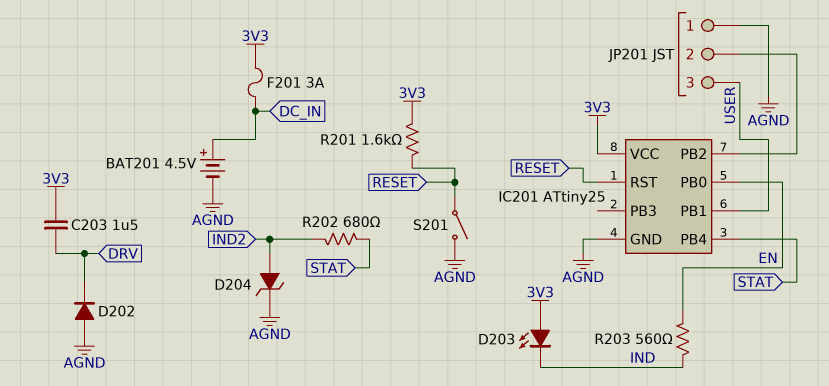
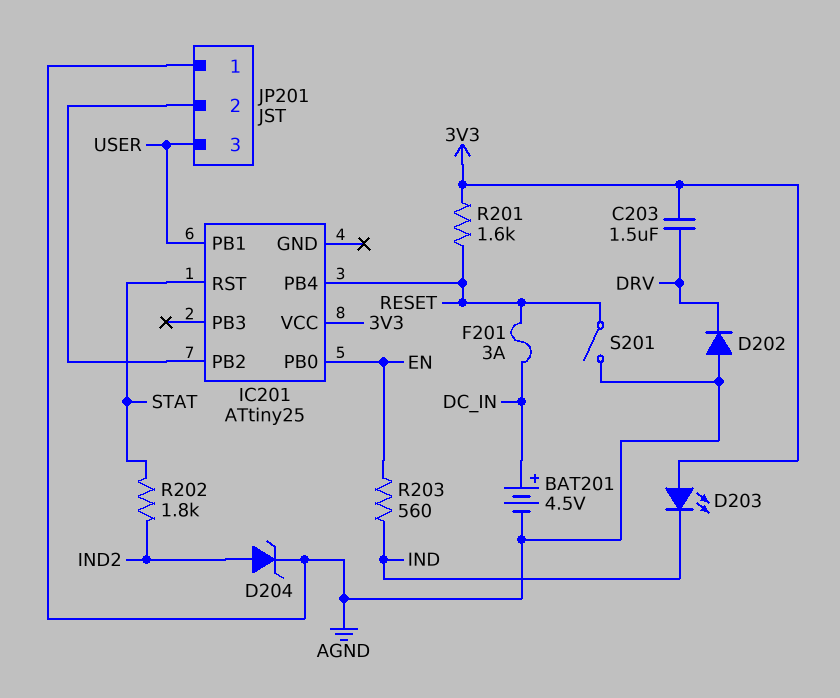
F201: 3A (3V3, DC_IN) -> 3A (DC_IN, RESET)
IC201 pin GND: AGND -> none
IC201 pin PB4: STAT -> RESET
IC201 pin RST: RESET -> STAT
R202: 680 (IND2, STAT) -> 1.8k (IND2, STAT)

